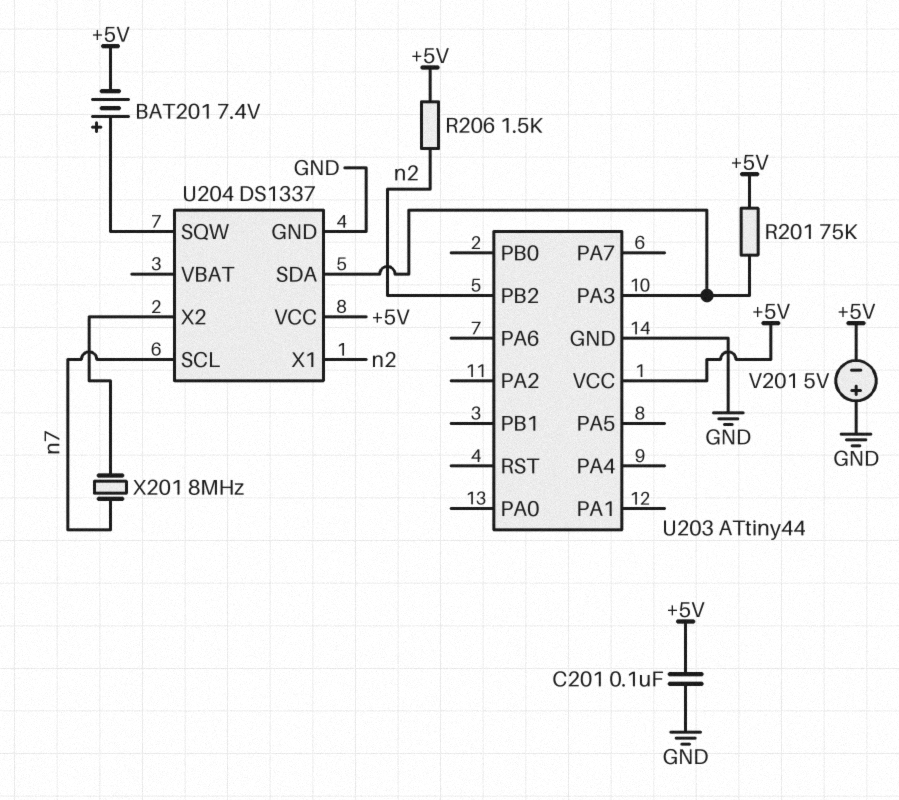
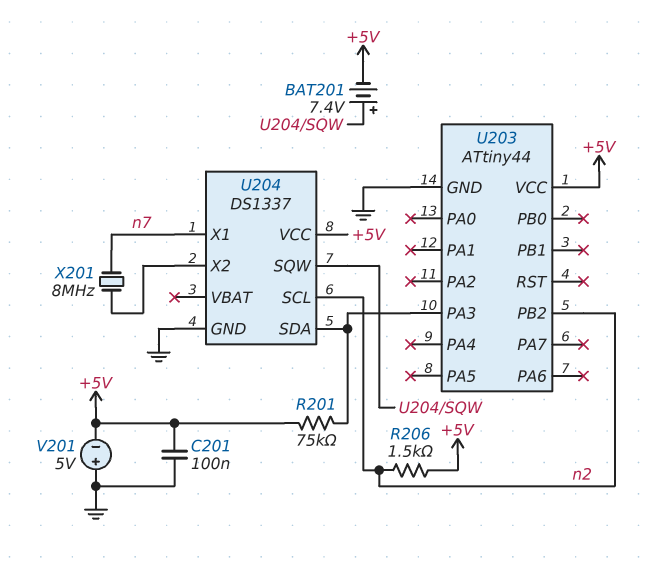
U204 pin SCL: n7 -> n2
U204 pin X1: n2 -> n7

